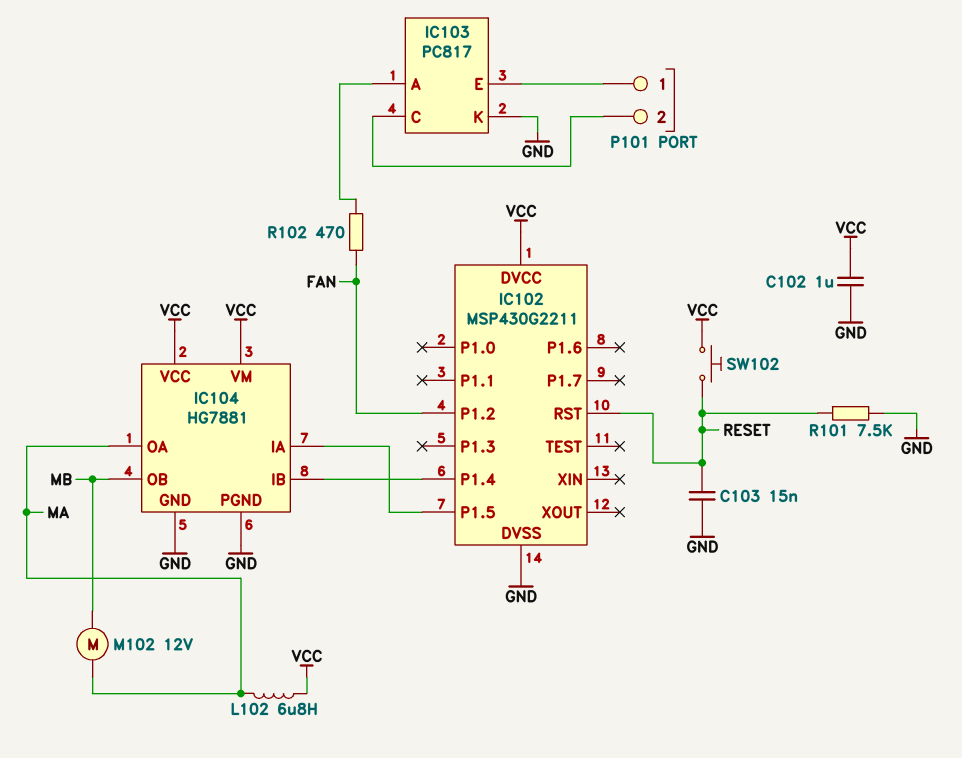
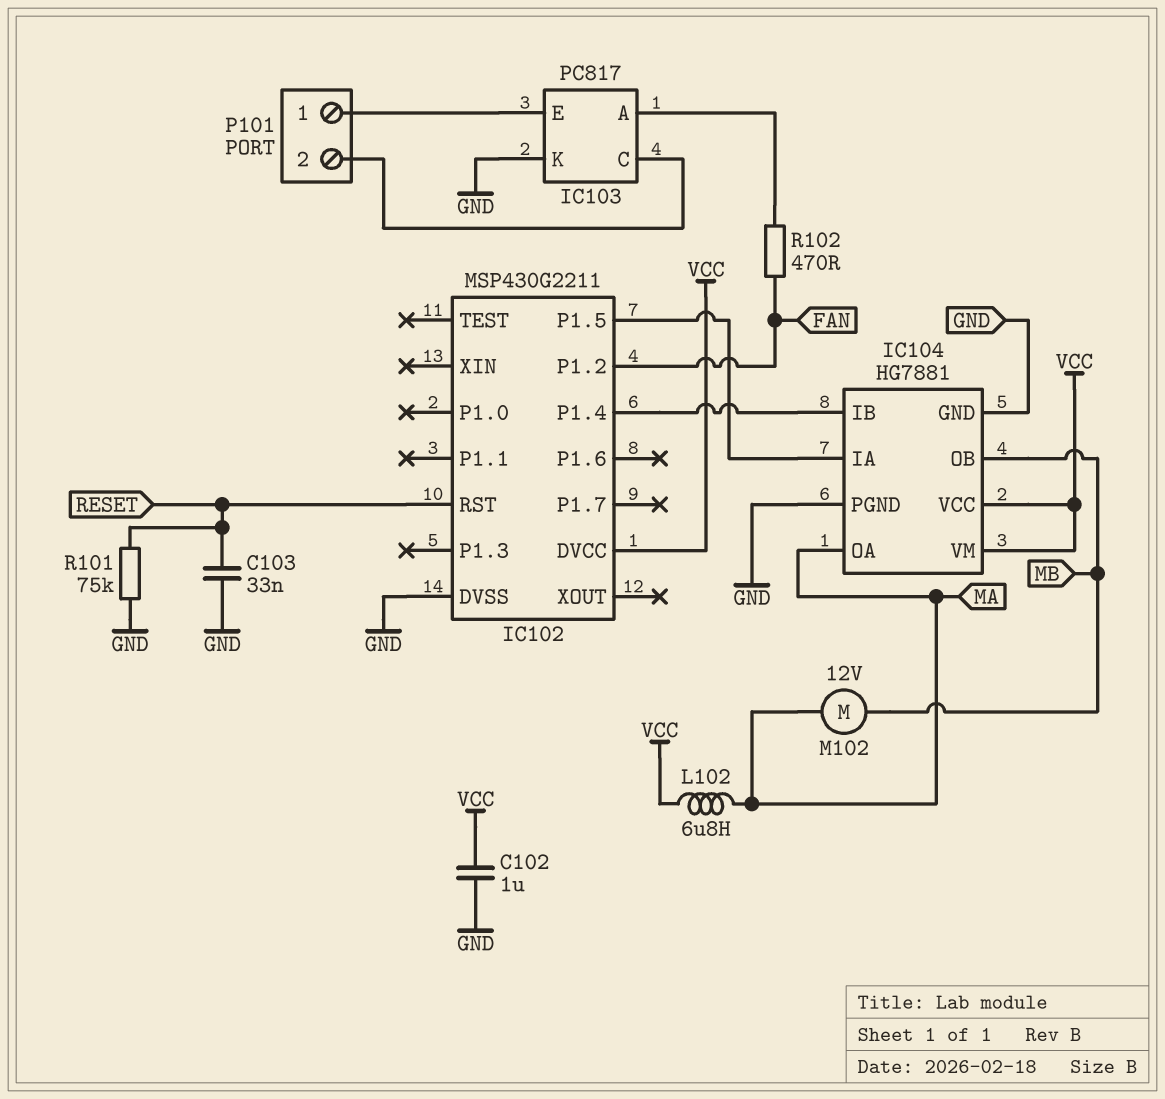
C103: 15nF (GND, RESET) -> 33nF (GND, RESET)
R101: 7.5k (GND, RESET) -> 75k (GND, RESET)
SW102: button (RESET, VCC) -> none

